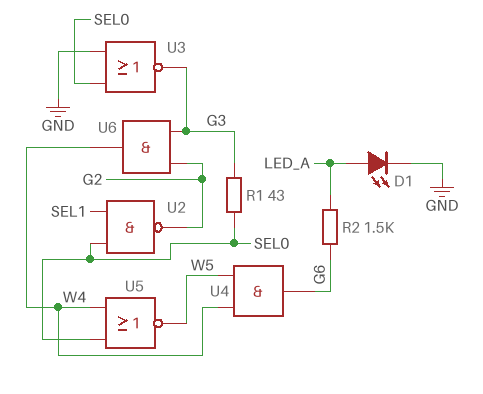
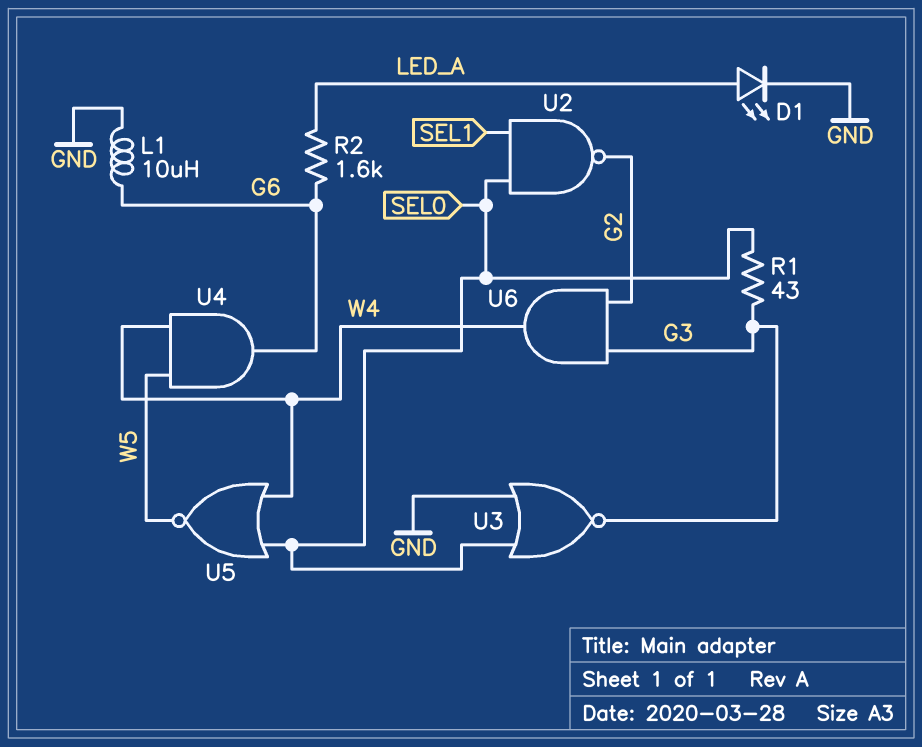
L1: none -> 10uH (G6, GND)
R2: 1.5k (G6, LED_A) -> 1.6k (G6, LED_A)

